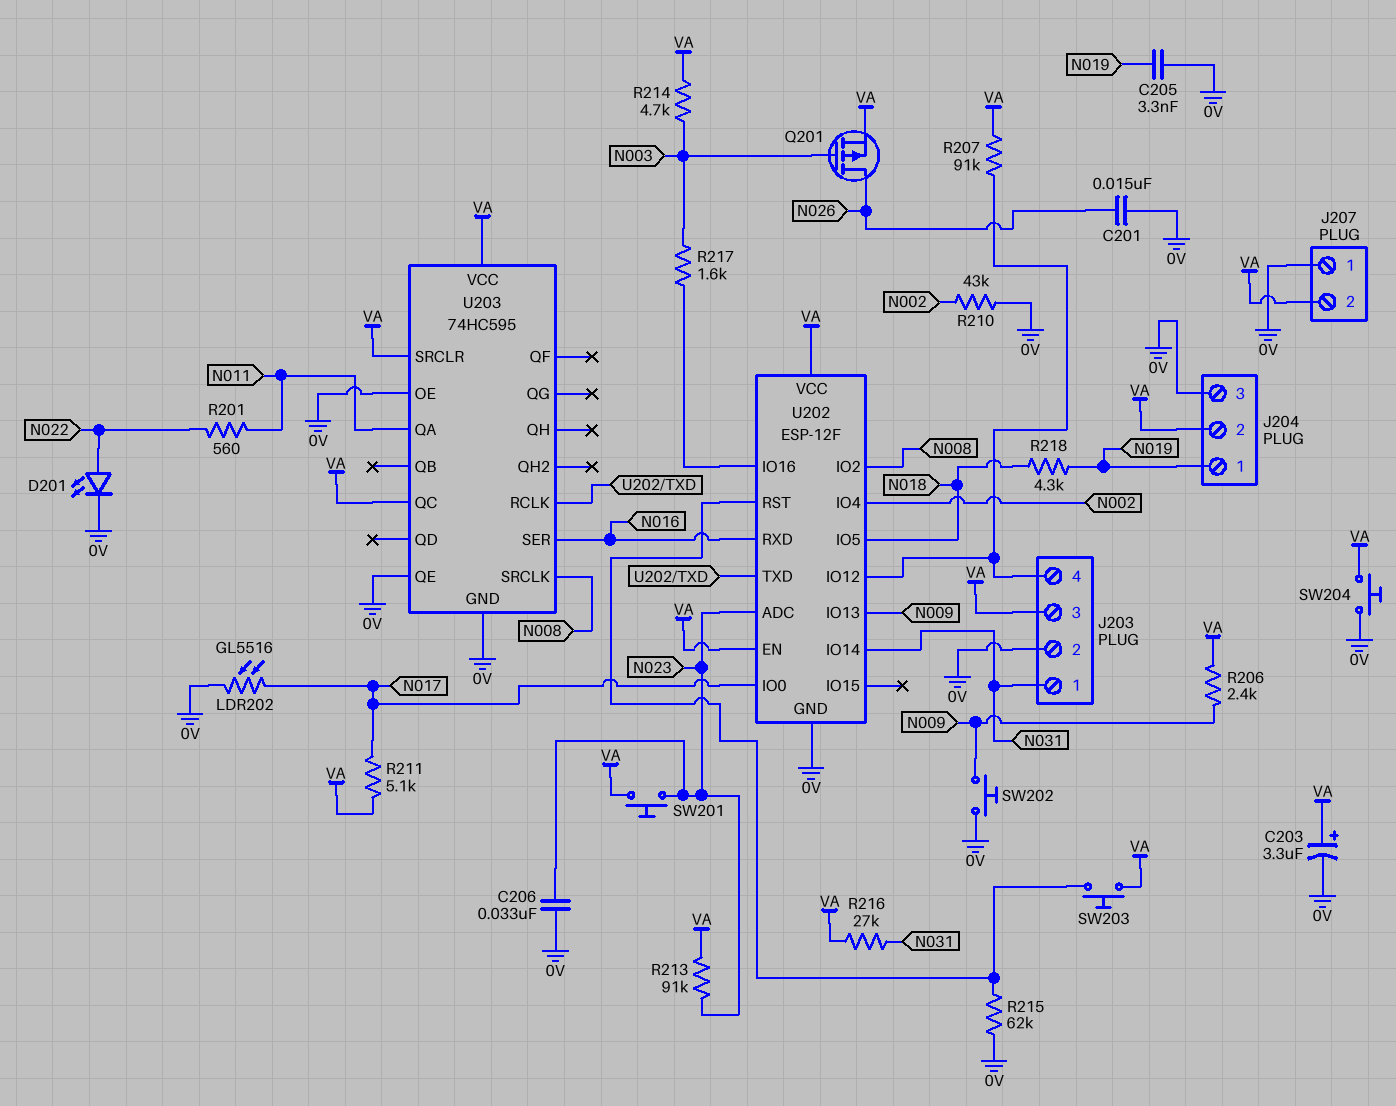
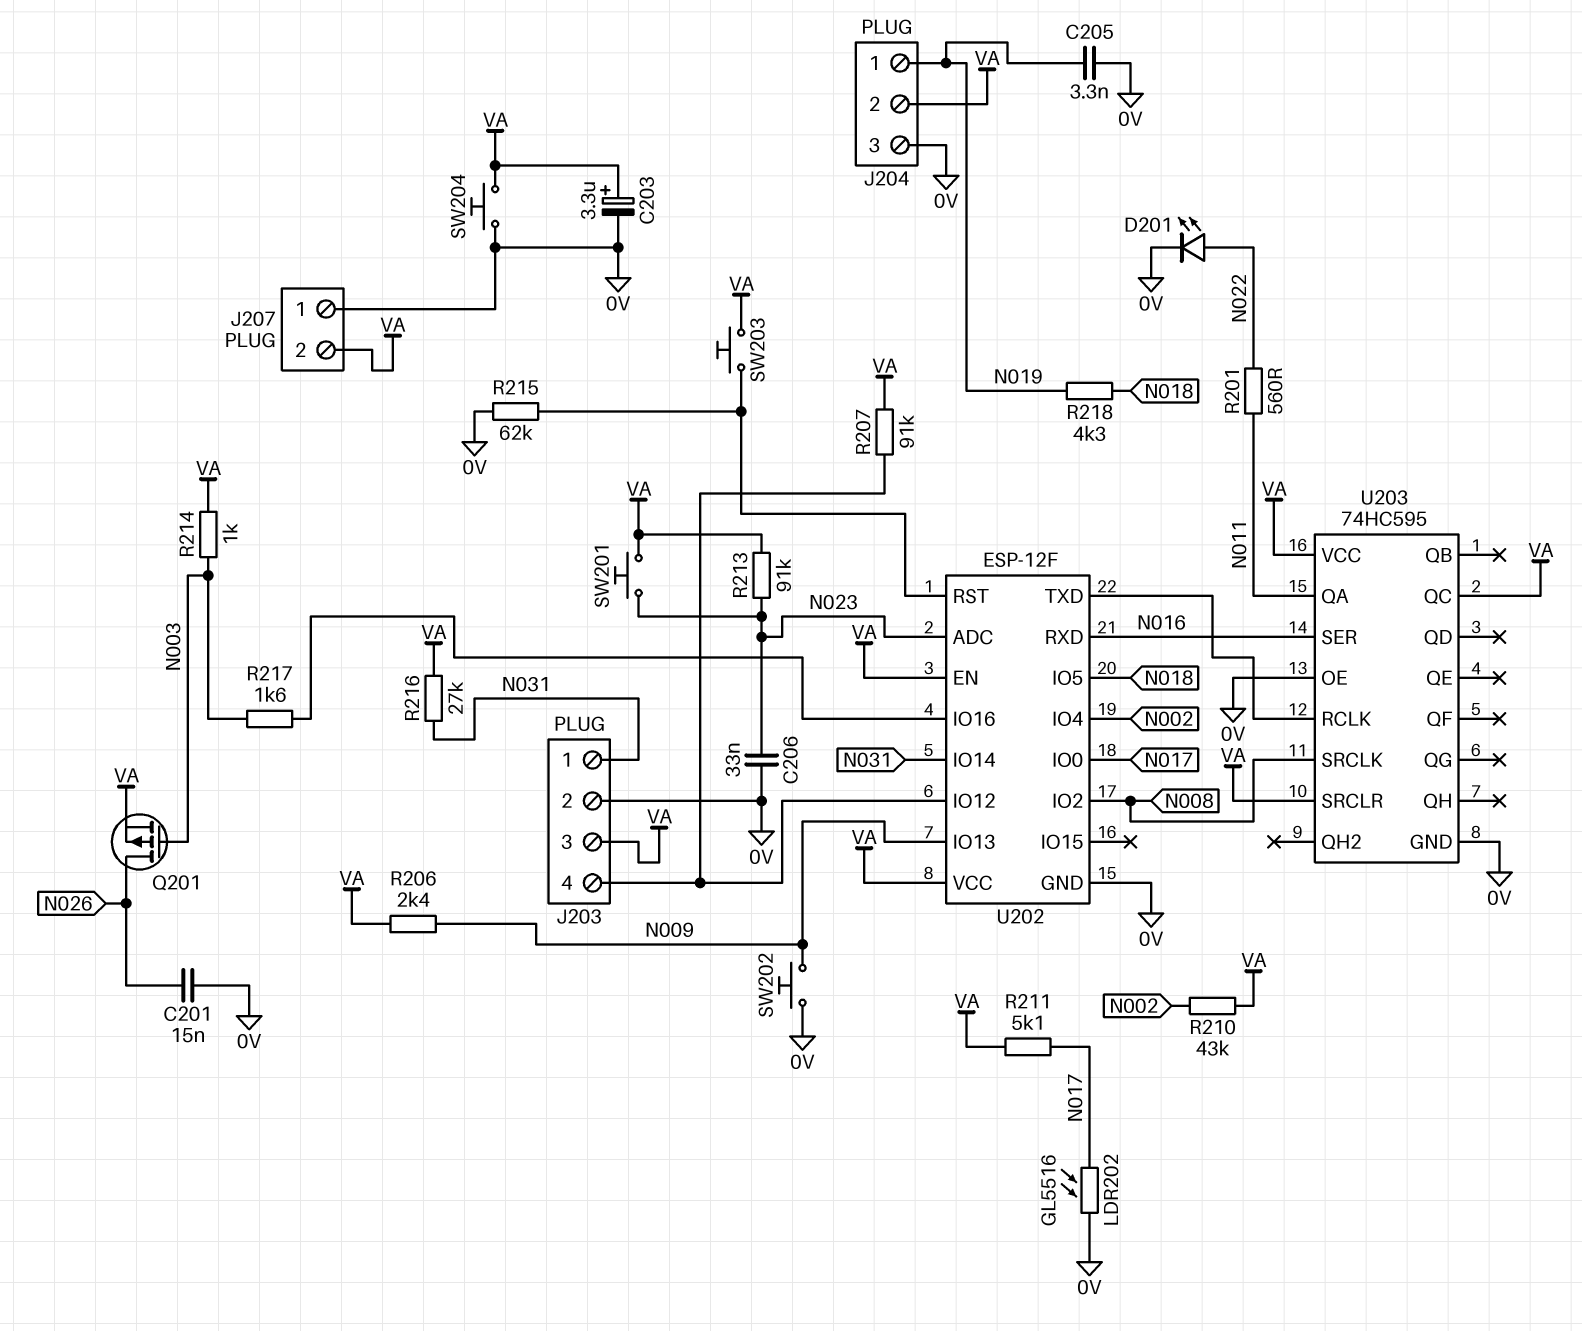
R210: 43k (0V, N002) -> 43k (N002, VA)
R214: 4.7k (N003, VA) -> 1k (N003, VA)
U203 pin QE: 0V -> none

